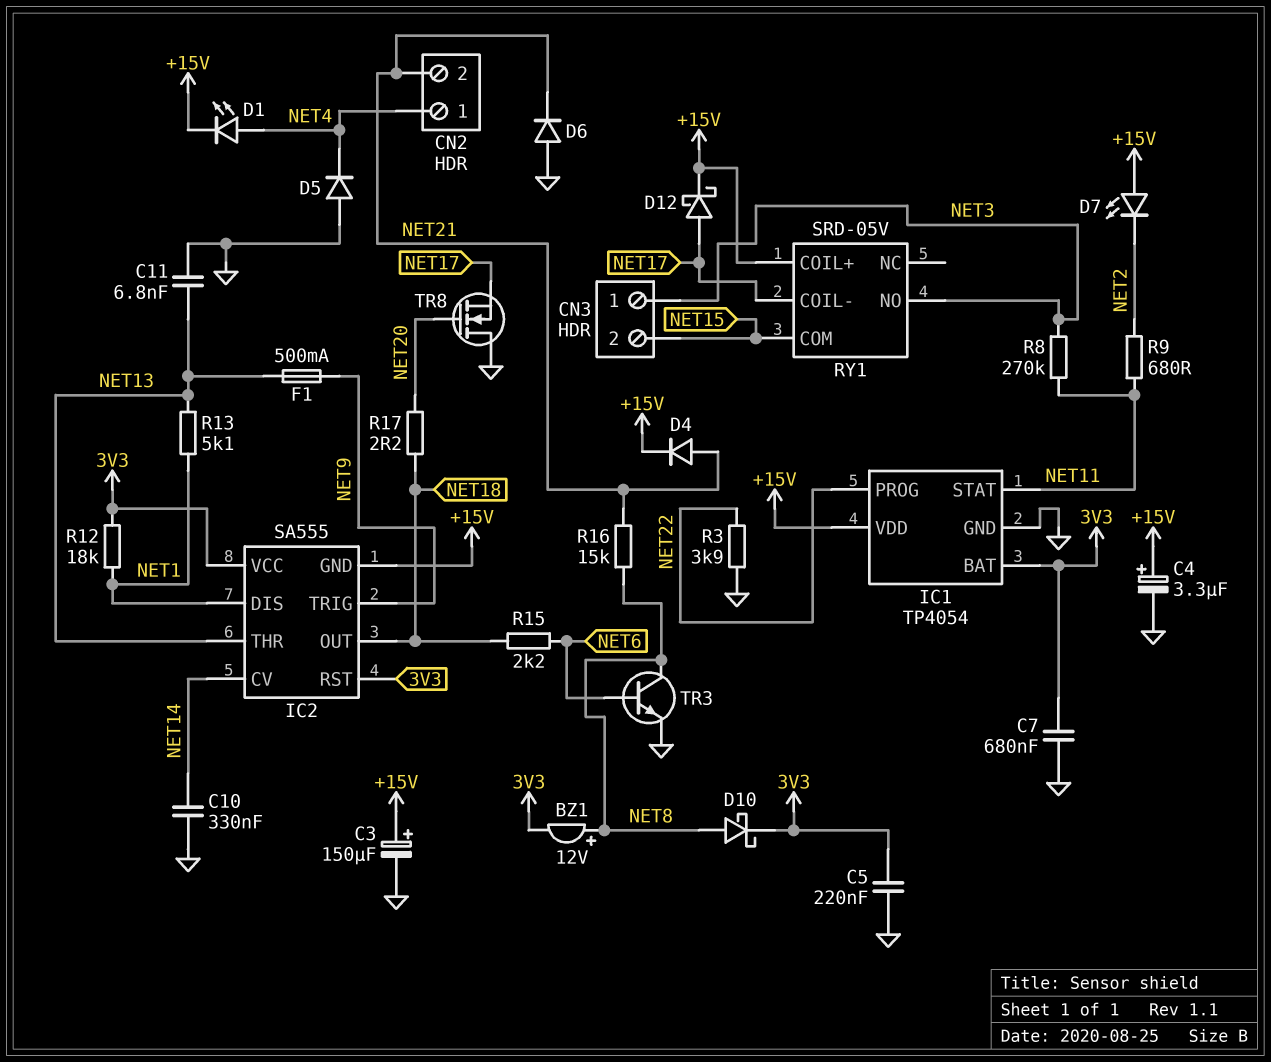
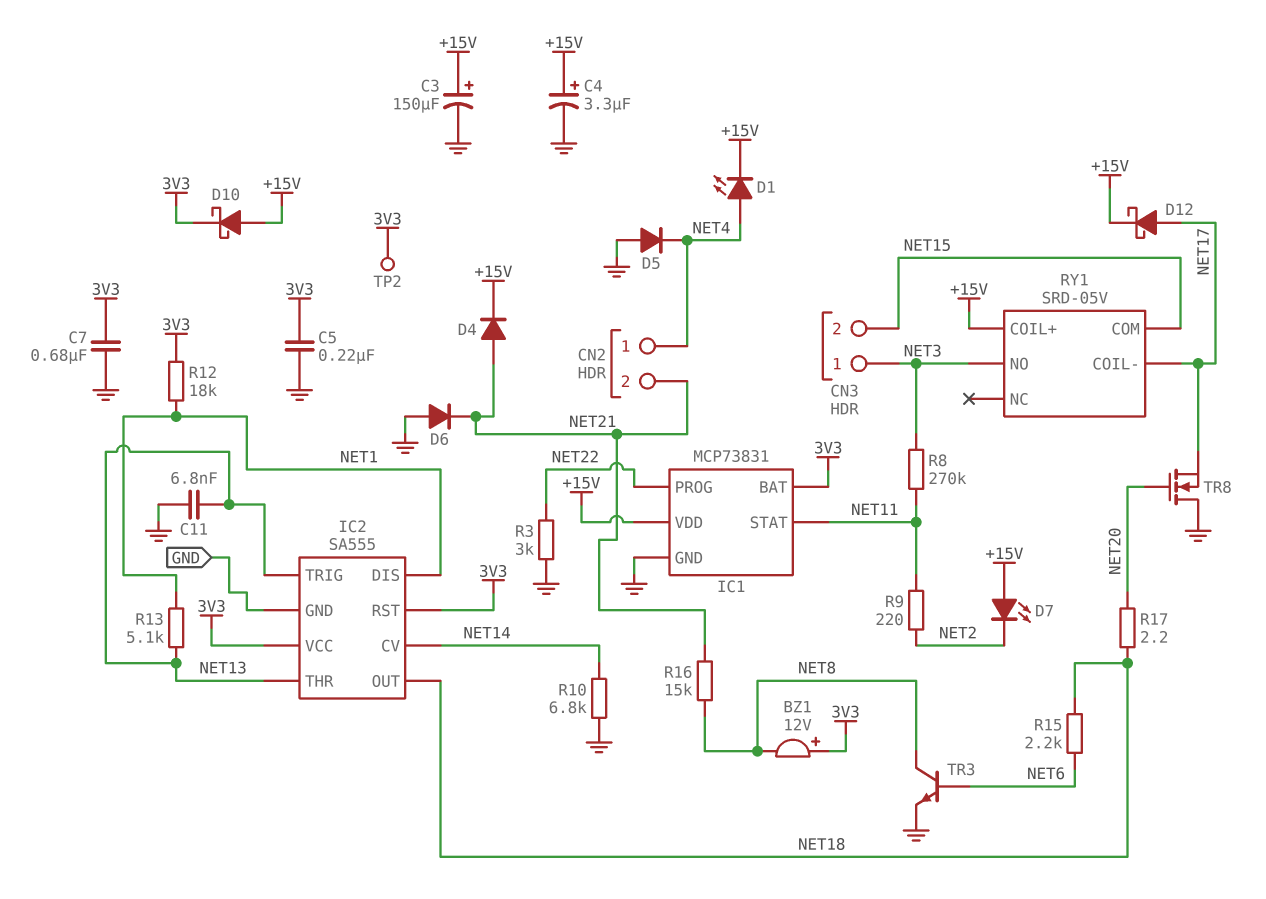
BZ1: buzzer 12V (plus NET8, minus 3V3) -> buzzer 12V (plus 3V3, minus NET8)
C10: 330nF (GND, NET14) -> none
D10: schottky (A NET8, K 3V3) -> schottky (A +15V, K 3V3)
F1: 500mA (NET9, NET13) -> none
IC1: TP4054 -> MCP73831
IC2 pin GND: +15V -> GND
IC2 pin TRIG: NET9 -> NET13
R3: 3.9k (GND, NET22) -> 3k (GND, NET22)
R9: 680 (NET2, NET11) -> 220 (NET2, NET11)
R10: none -> 6.8k (GND, NET14)
TP2: none -> test point (3V3)

